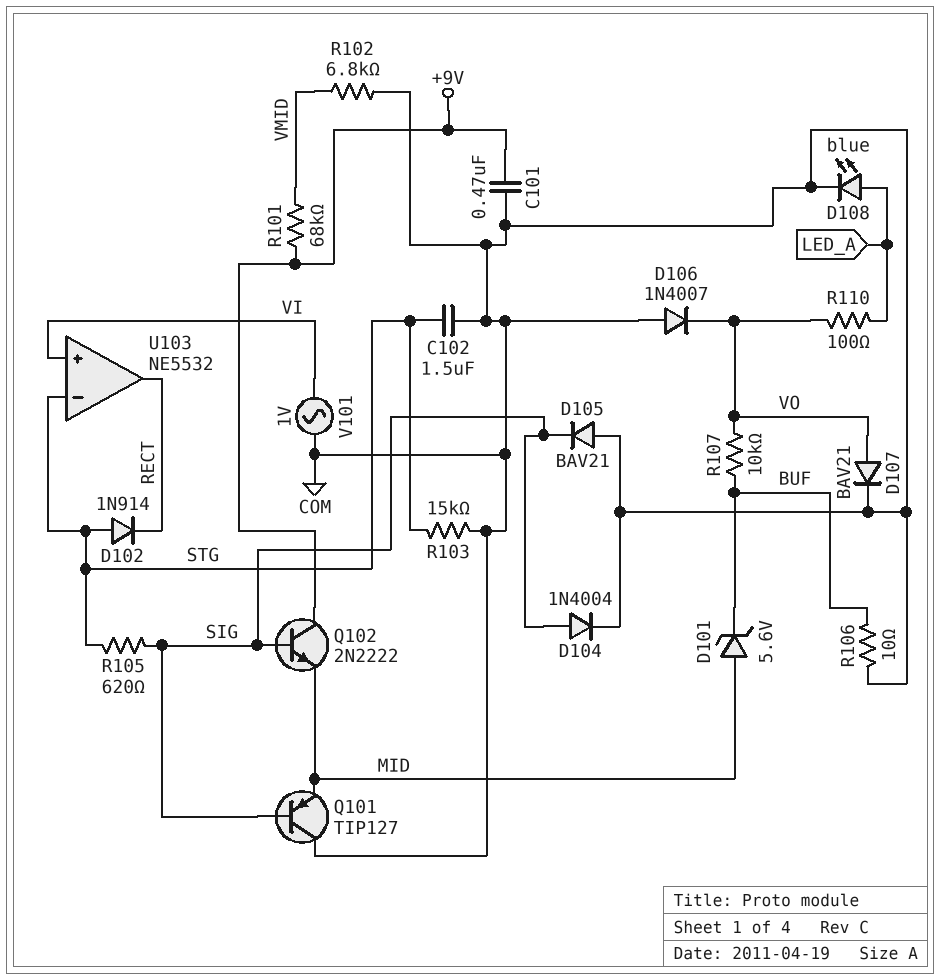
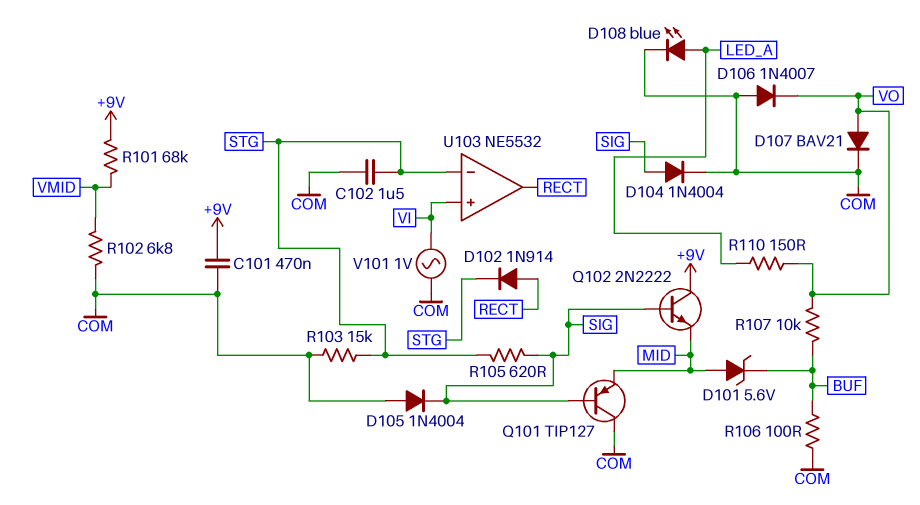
D102: diode 1N914 (A STG, K RECT) -> diode 1N914 (A RECT, K STG)
D105: diode BAV21 (A COM, K SIG) -> diode 1N4004 (A COM, K SIG)
R106: 10 (BUF, COM) -> 100 (BUF, COM)
R110: 100 (LED_A, VO) -> 150 (LED_A, VO)

